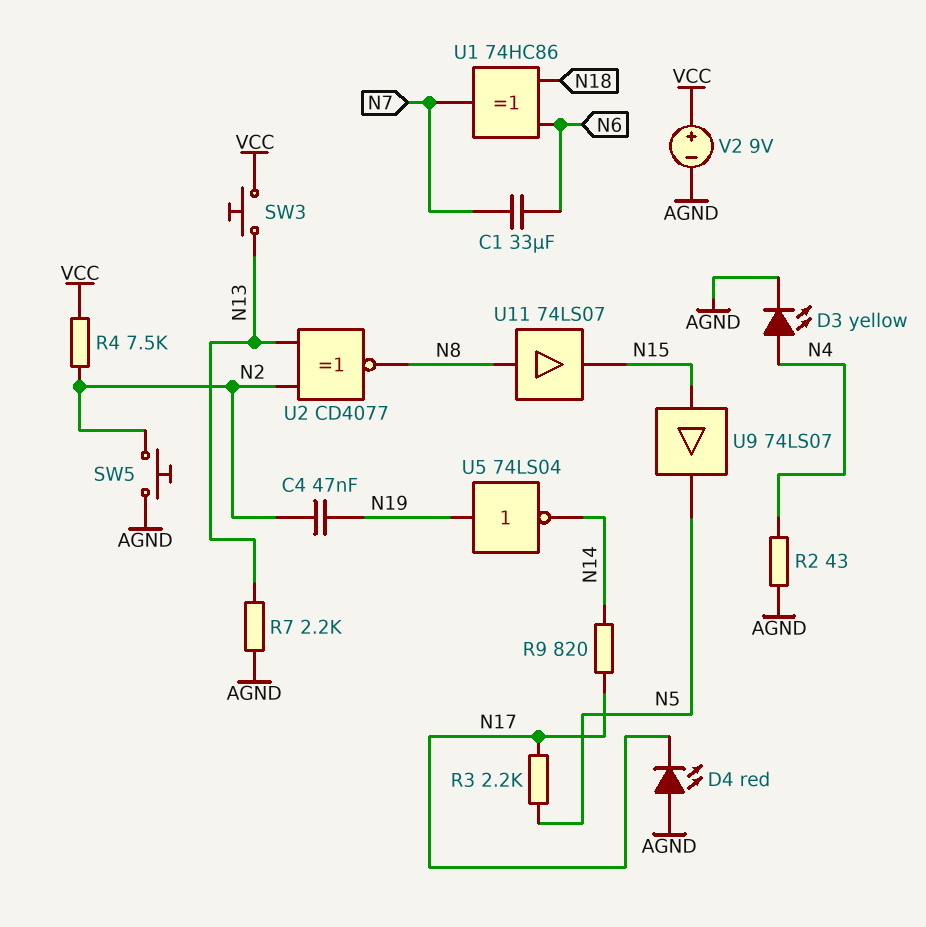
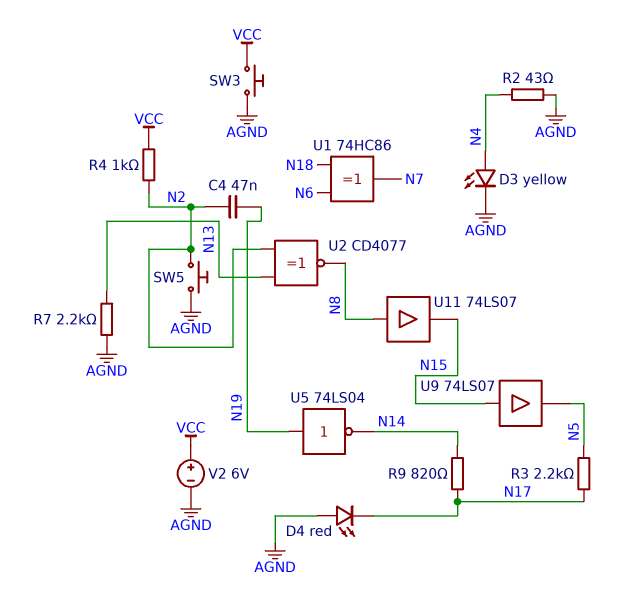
C1: 33uF (N6, N7) -> none
R4: 7.5k (N2, VCC) -> 1k (N2, VCC)
SW3: button (N13, VCC) -> button (AGND, VCC)
V2: 9V (plus VCC, minus AGND) -> 6V (plus VCC, minus AGND)

